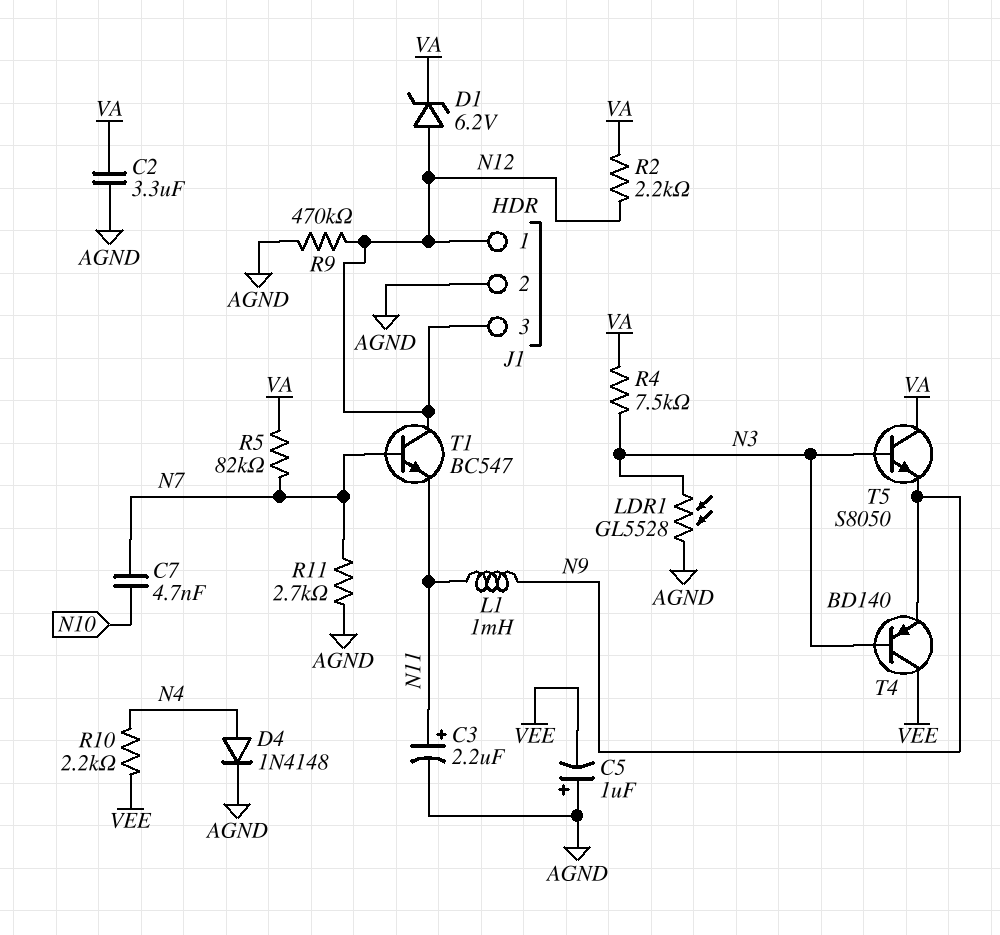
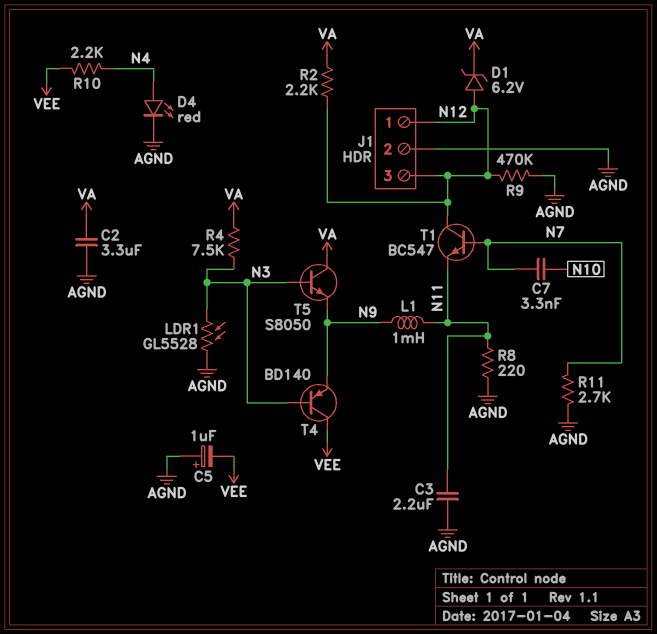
C3: 2.2uF (plus N11, minus AGND) -> 2.2uF (AGND, N11)
C7: 4.7nF (N7, N10) -> 3.3nF (N7, N10)
D4: diode 1N4148 (A N4, K AGND) -> LED red (A N4, K AGND)
R5: 82k (N7, VA) -> none
R8: none -> 220 (AGND, N11)

